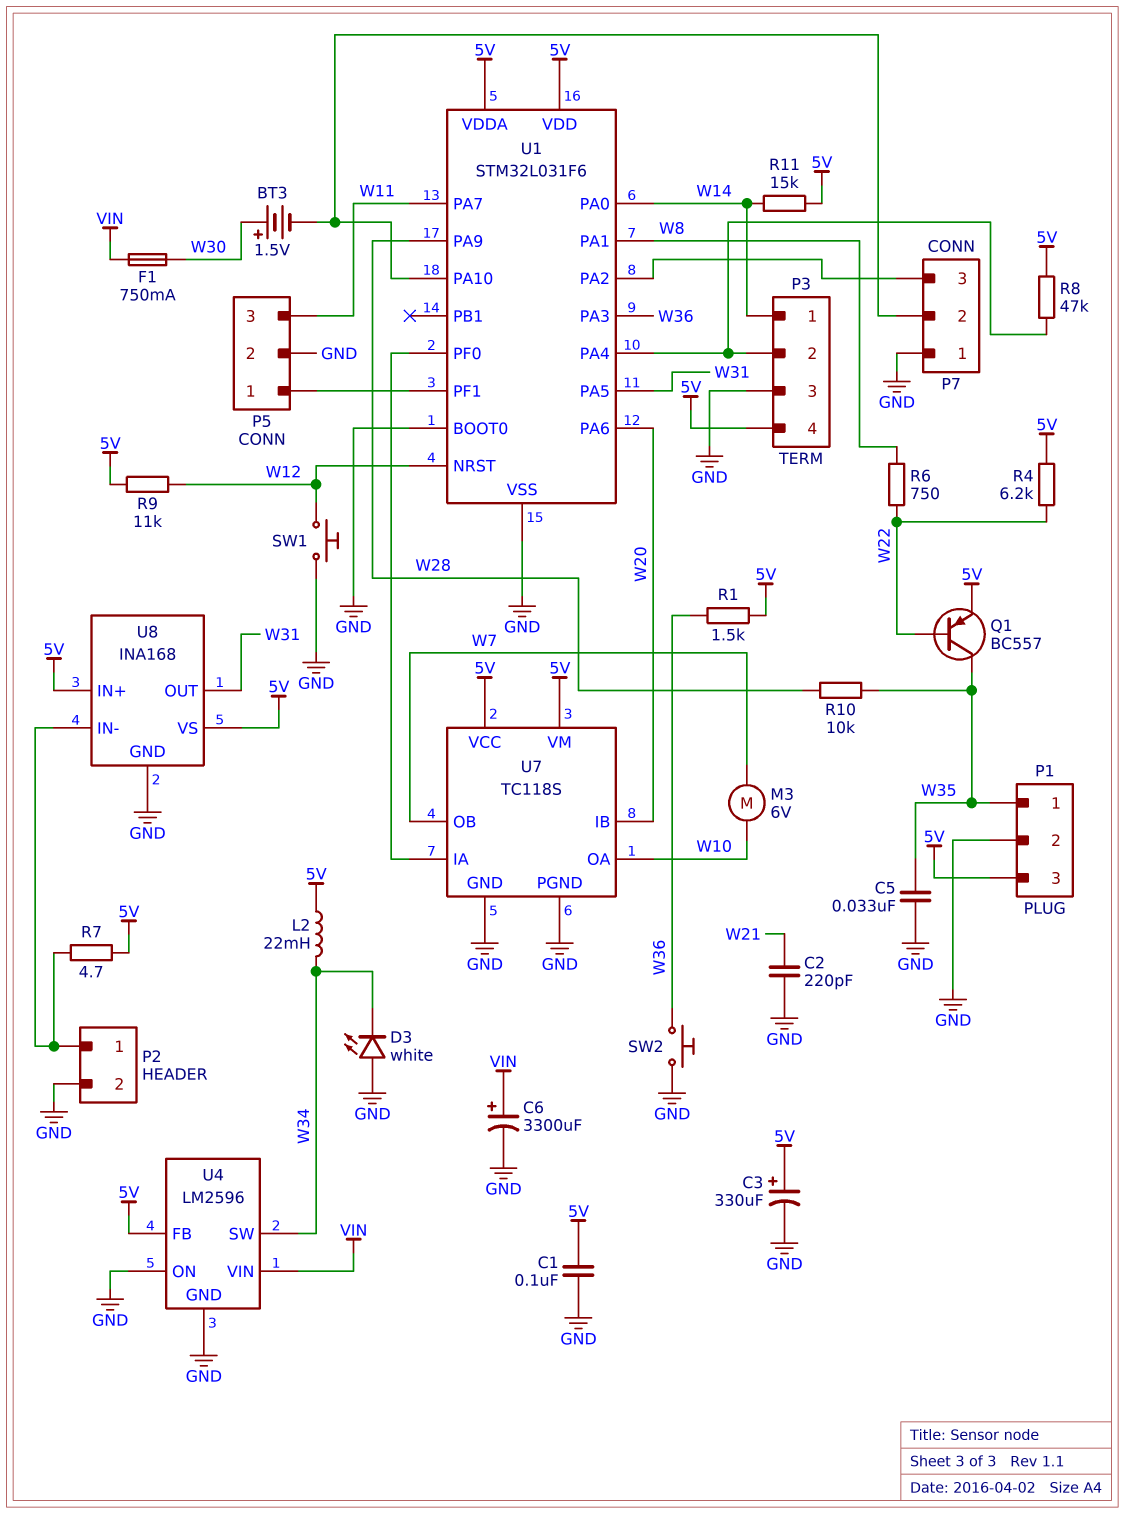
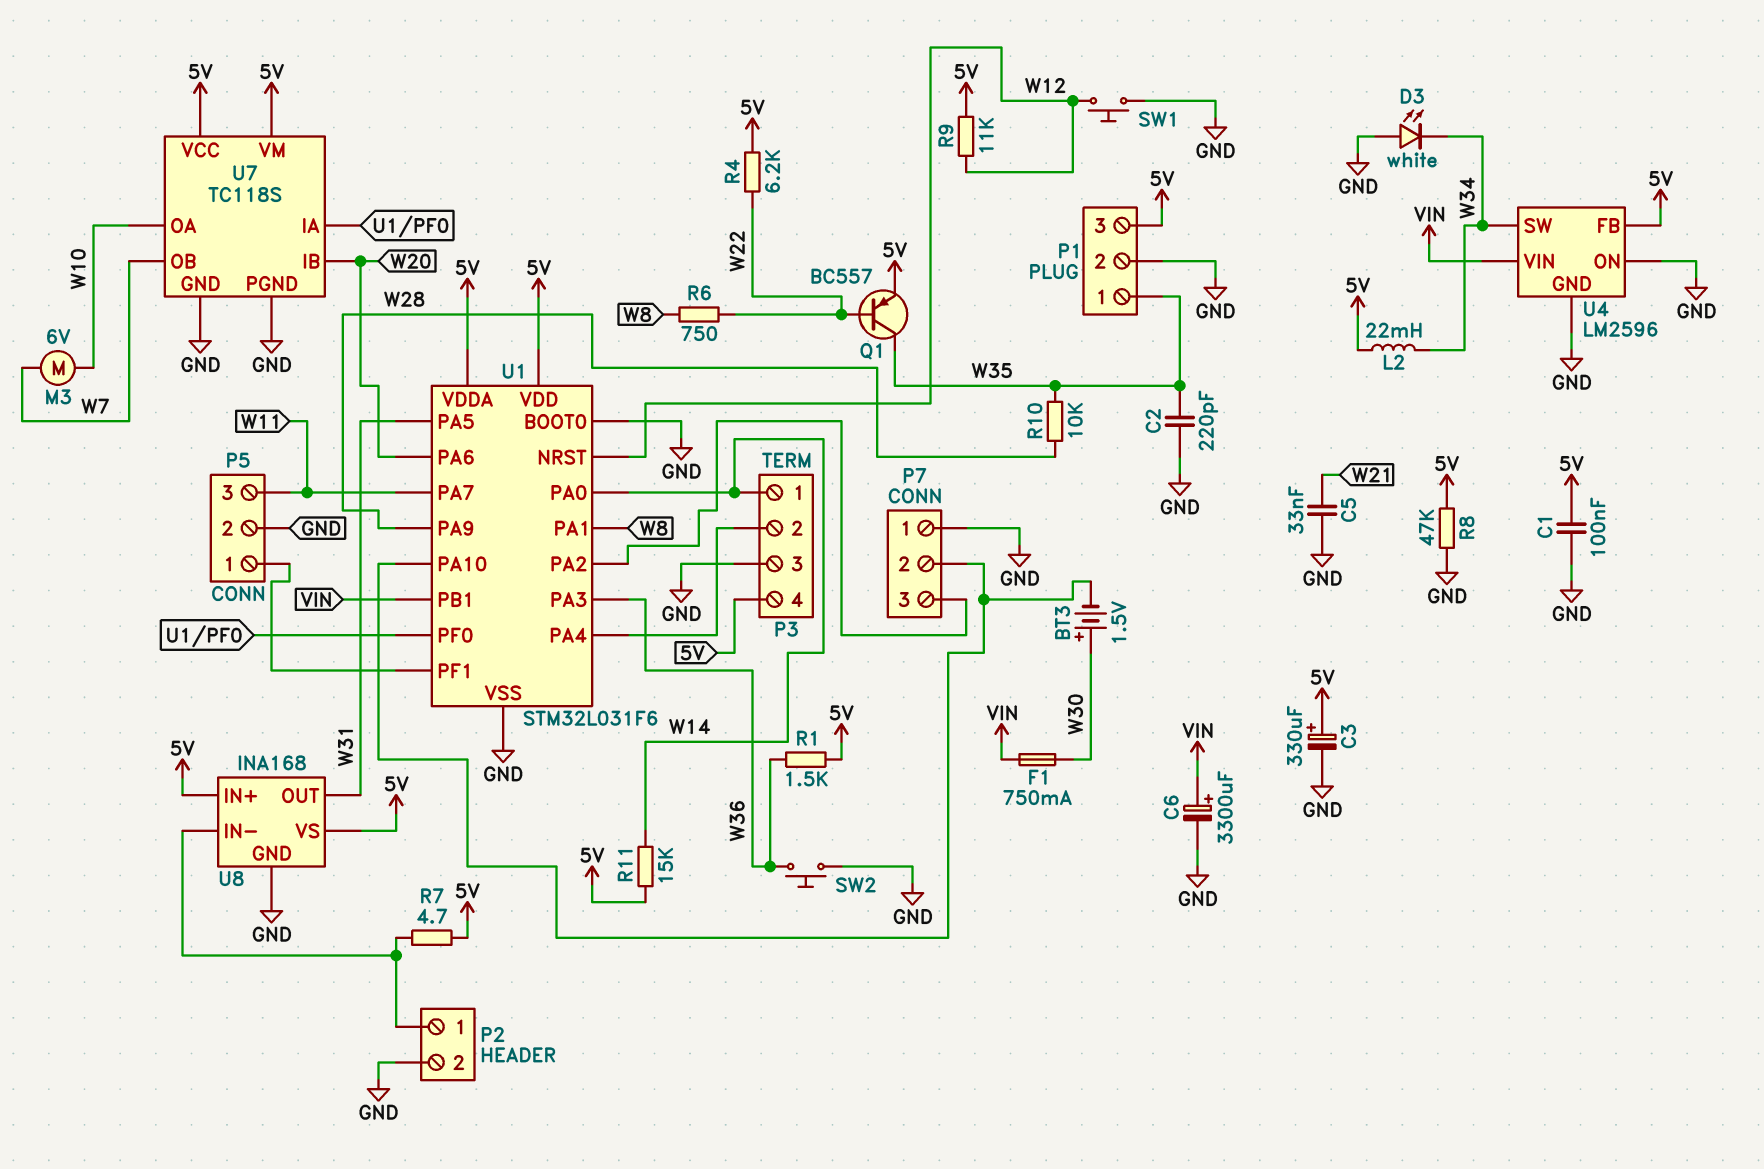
C2: 220pF (GND, W21) -> 220pF (GND, W35)
C5: 33nF (GND, W35) -> 33nF (GND, W21)
R8: 47k (5V, P3/2) -> 47k (5V, GND)
U1 pin PB1: none -> VIN

